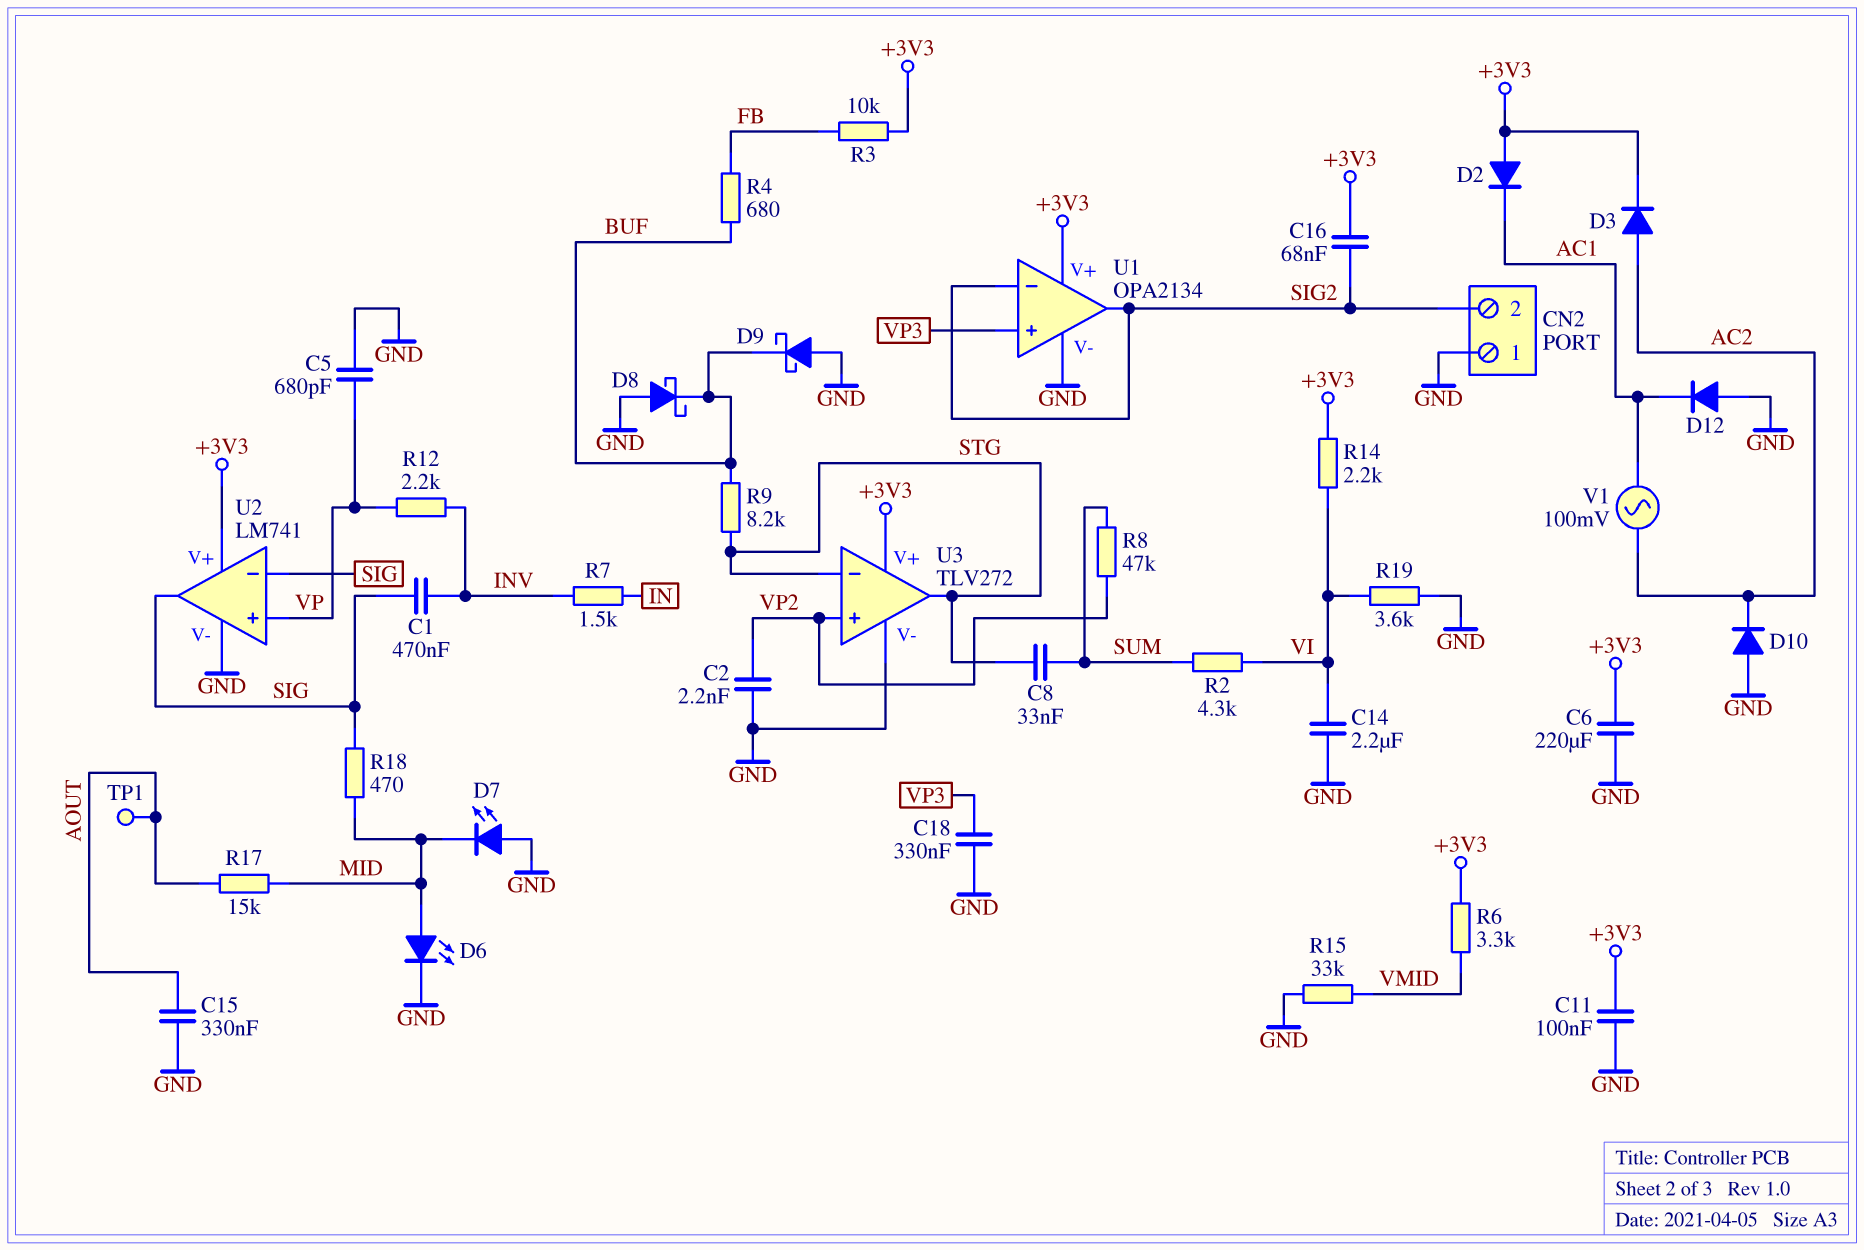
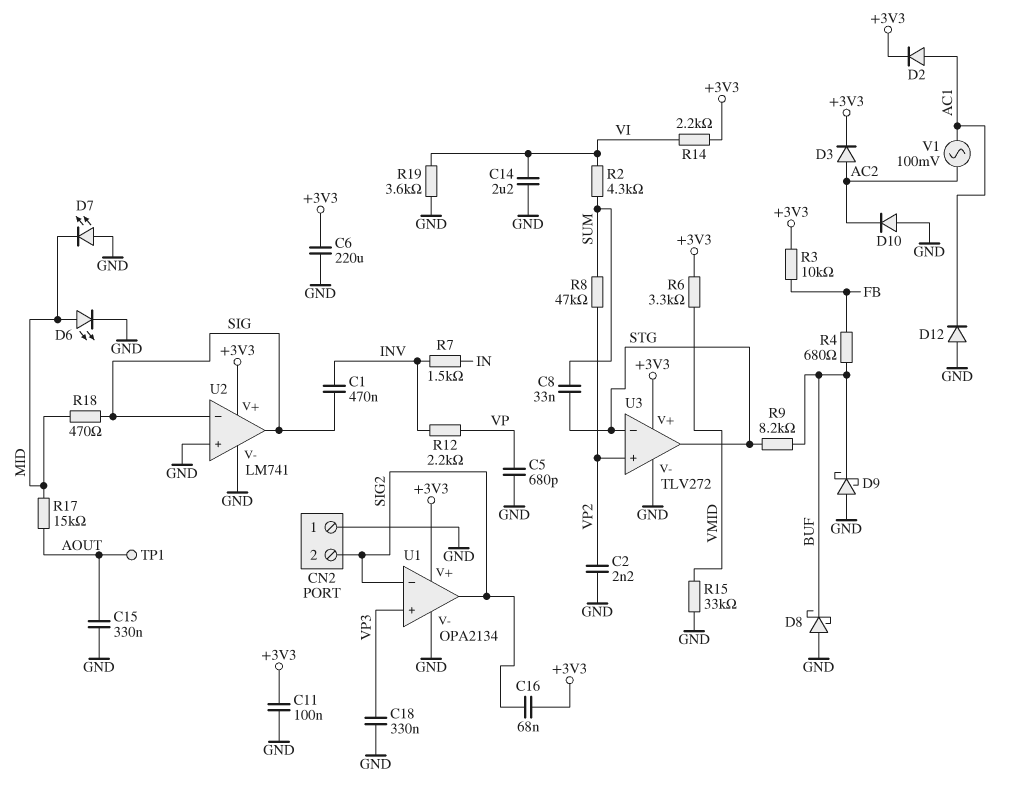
D2: diode (A +3V3, K AC1) -> diode (A AC1, K +3V3)
U2 pin in+: VP -> GND

